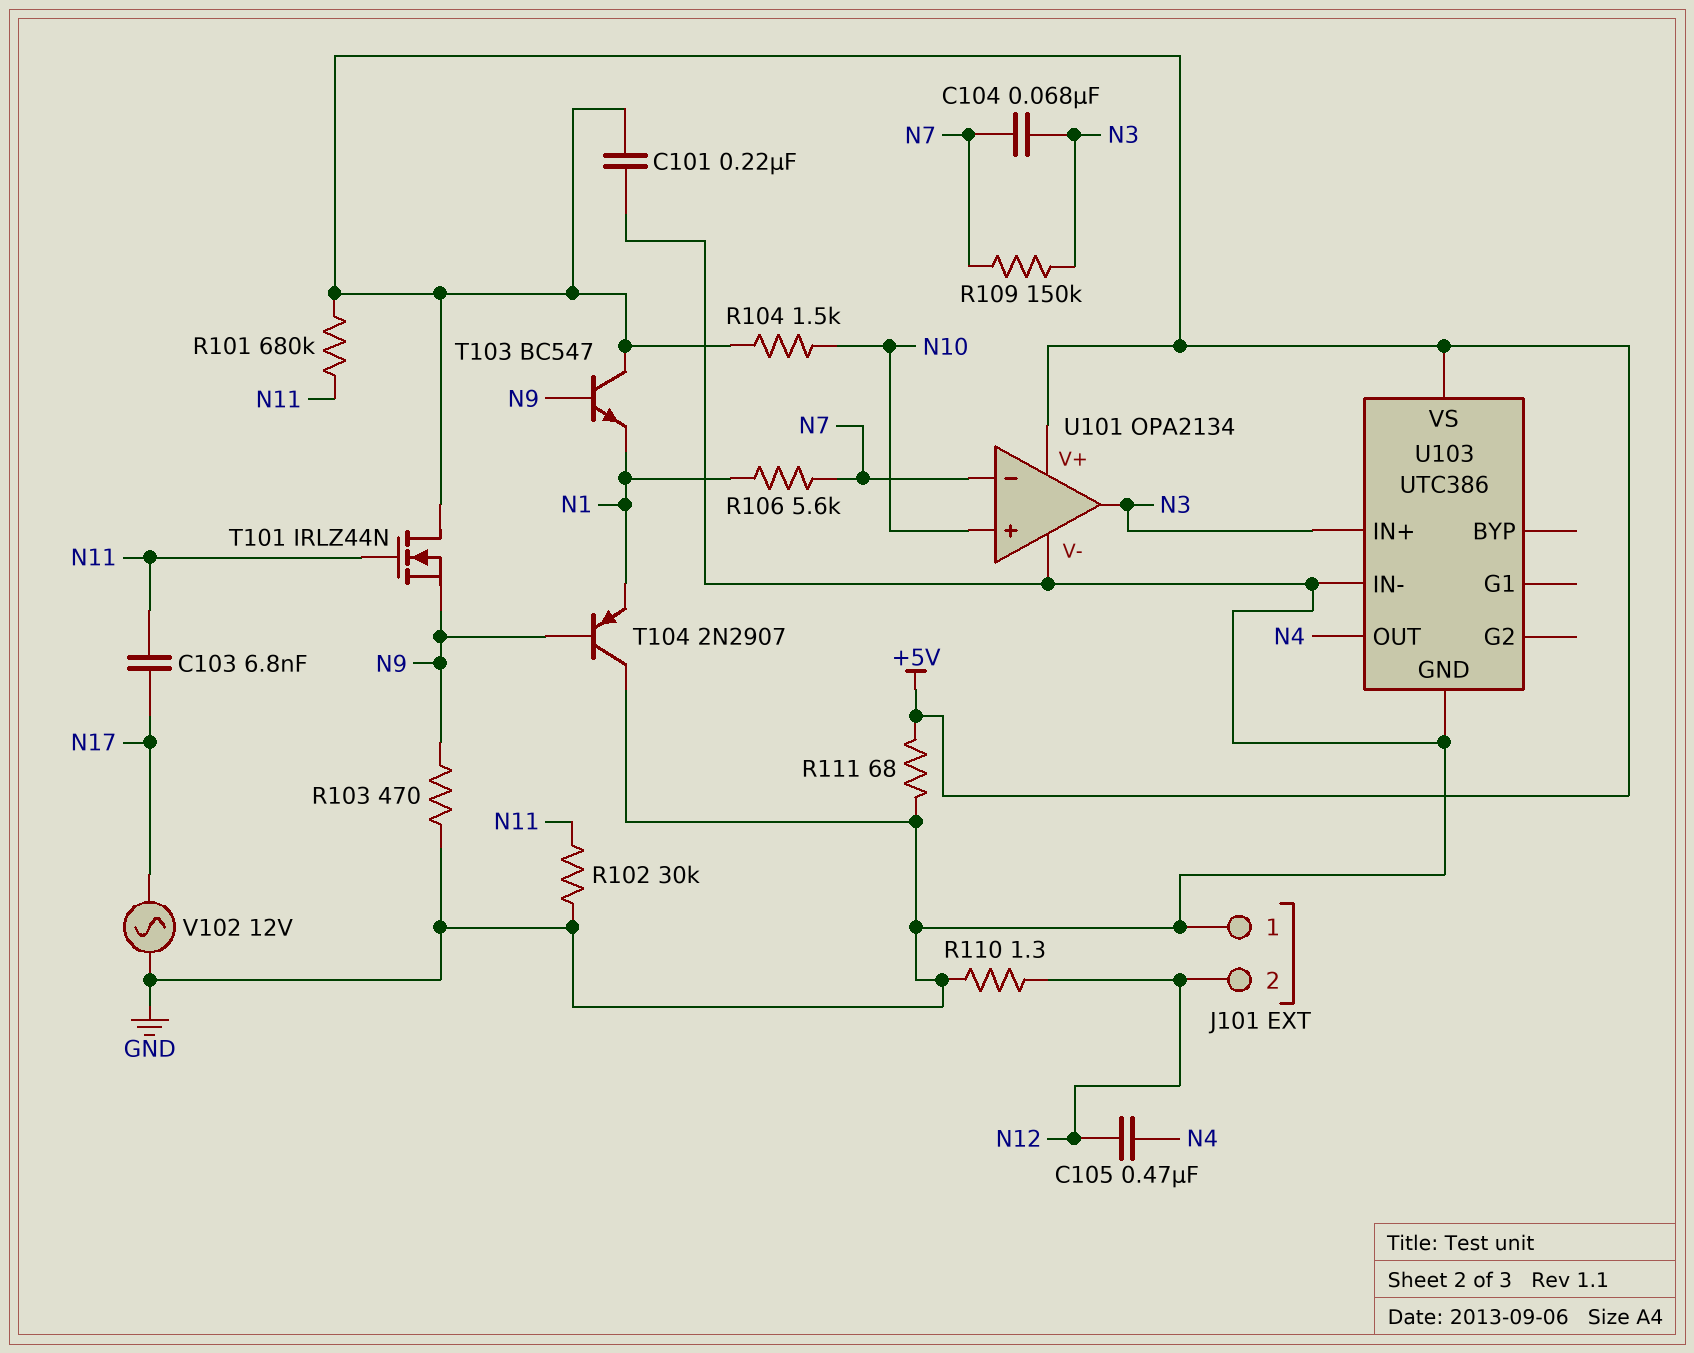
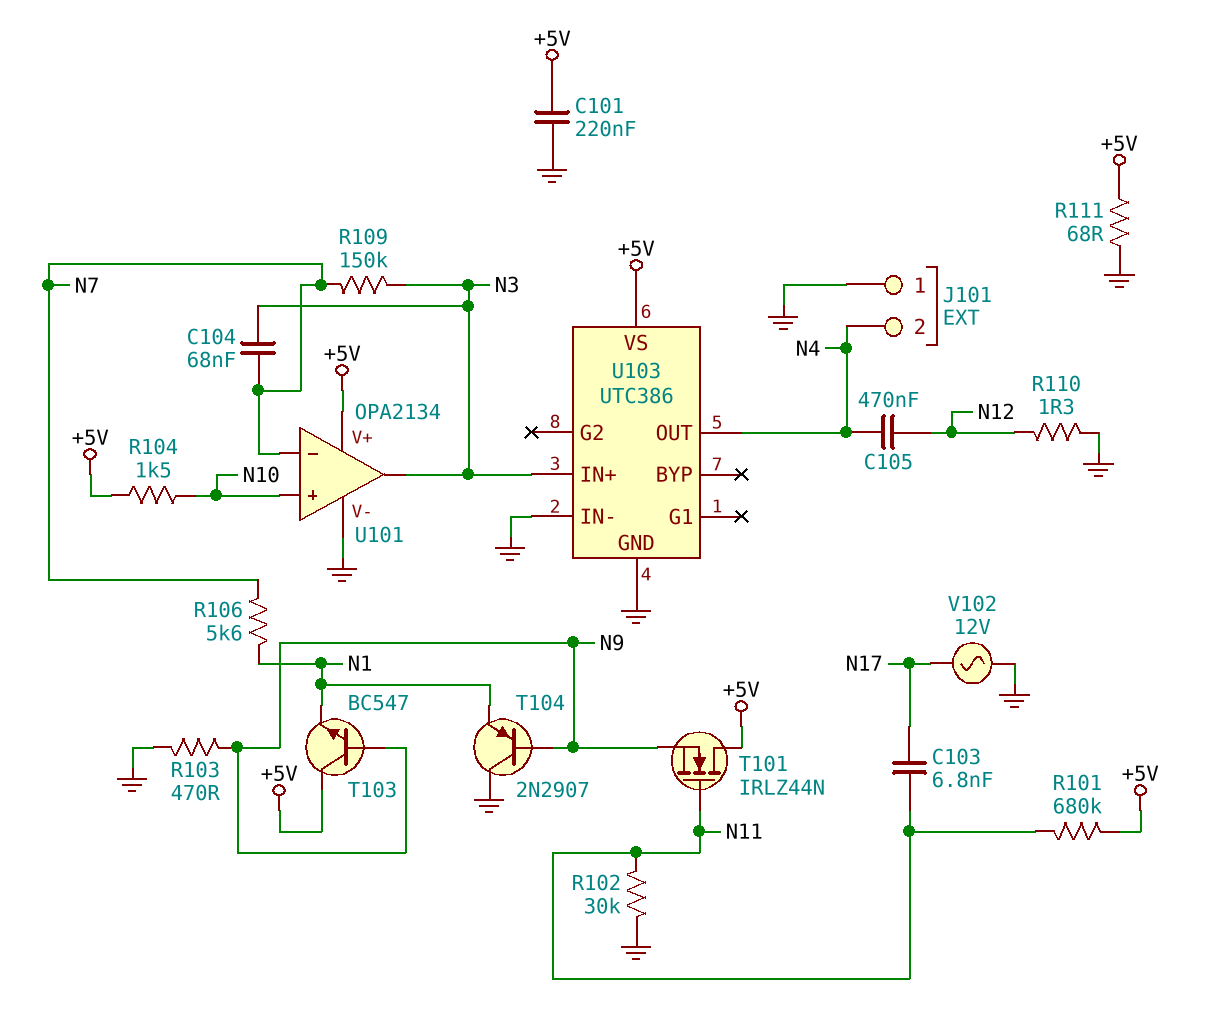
J101 pin 2: N12 -> N4

